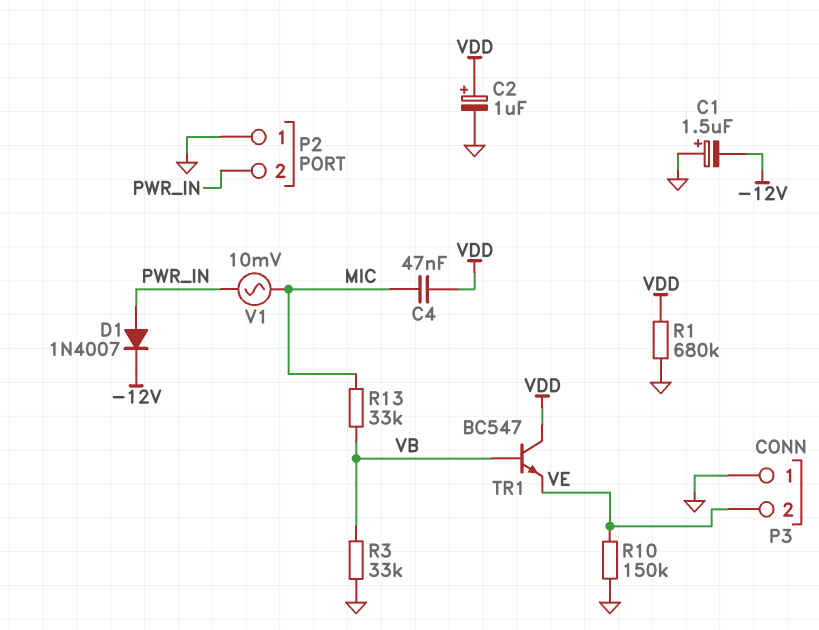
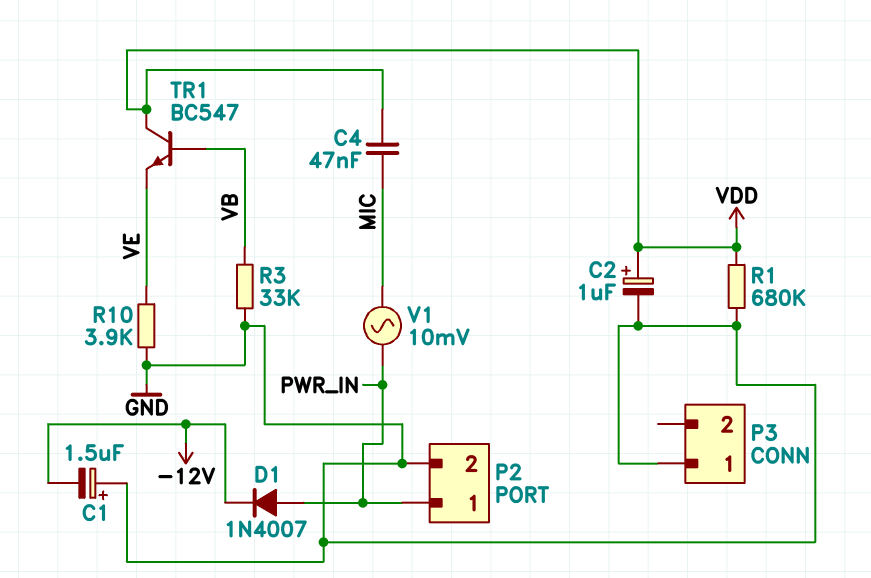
P2 pin 1: GND -> PWR_IN
P2 pin 2: PWR_IN -> GND
P3 pin 2: VE -> none
R10: 150k (GND, VE) -> 3.9k (GND, VE)
R13: 33k (MIC, VB) -> none

